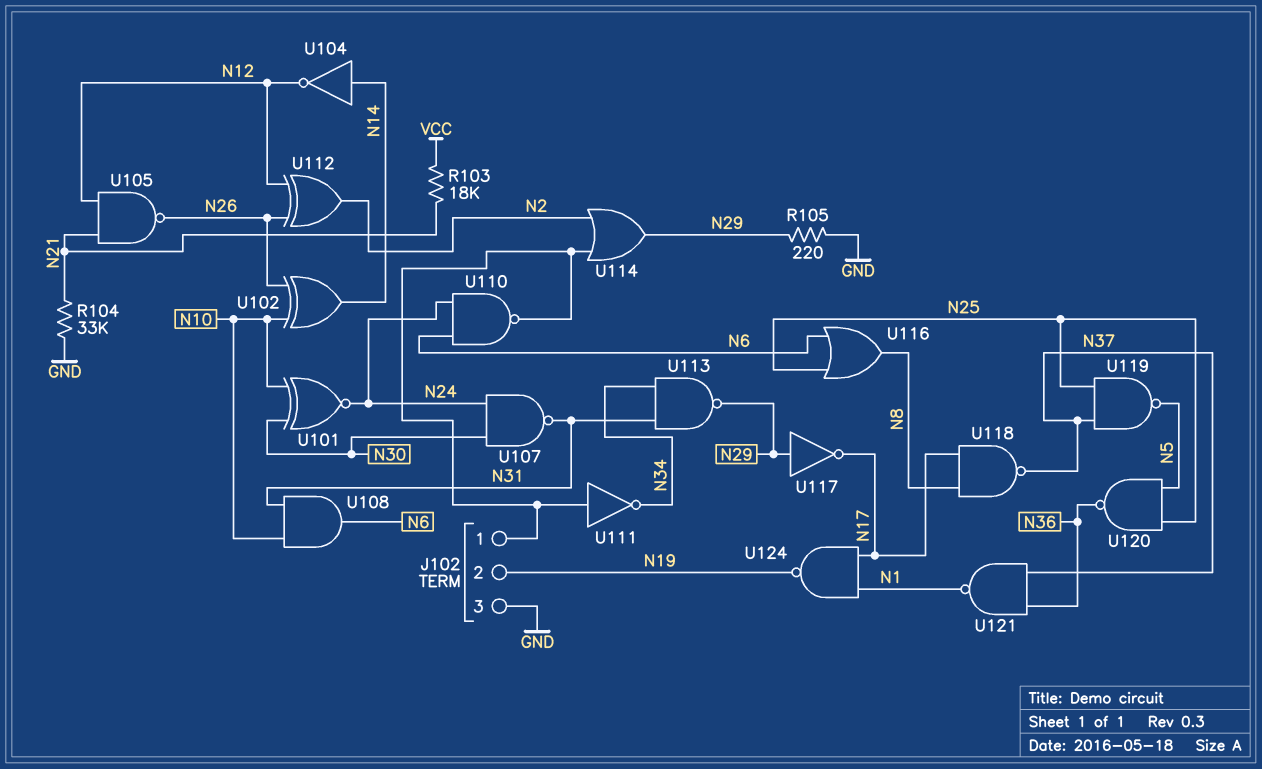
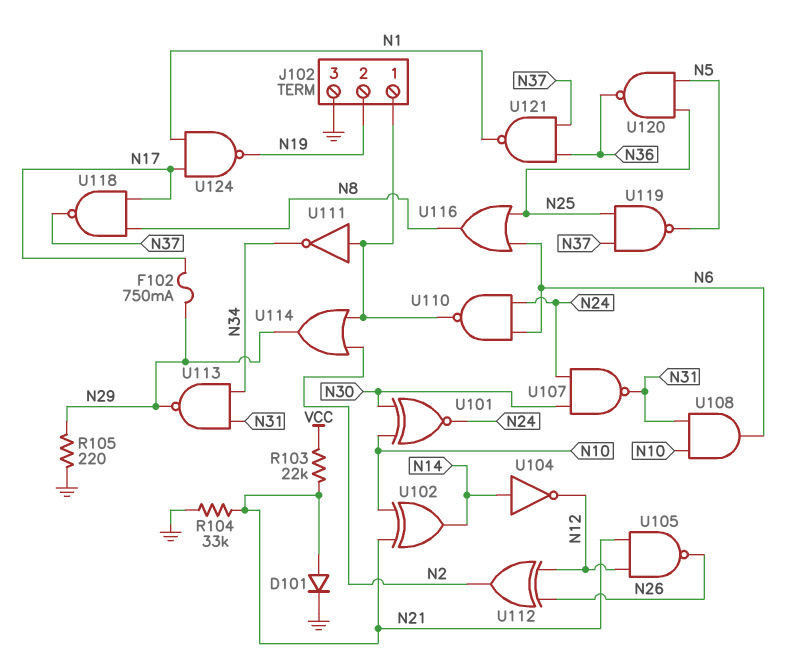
D101: none -> diode (A N21, K GND)
F102: none -> 750mA (N17, N29)
R103: 18k (N21, VCC) -> 22k (N21, VCC)
U102: XOR (in N10, in N26, out N14) -> XOR (in N10, in N21, out N14)
U117: NOT (in N29, out N17) -> none

